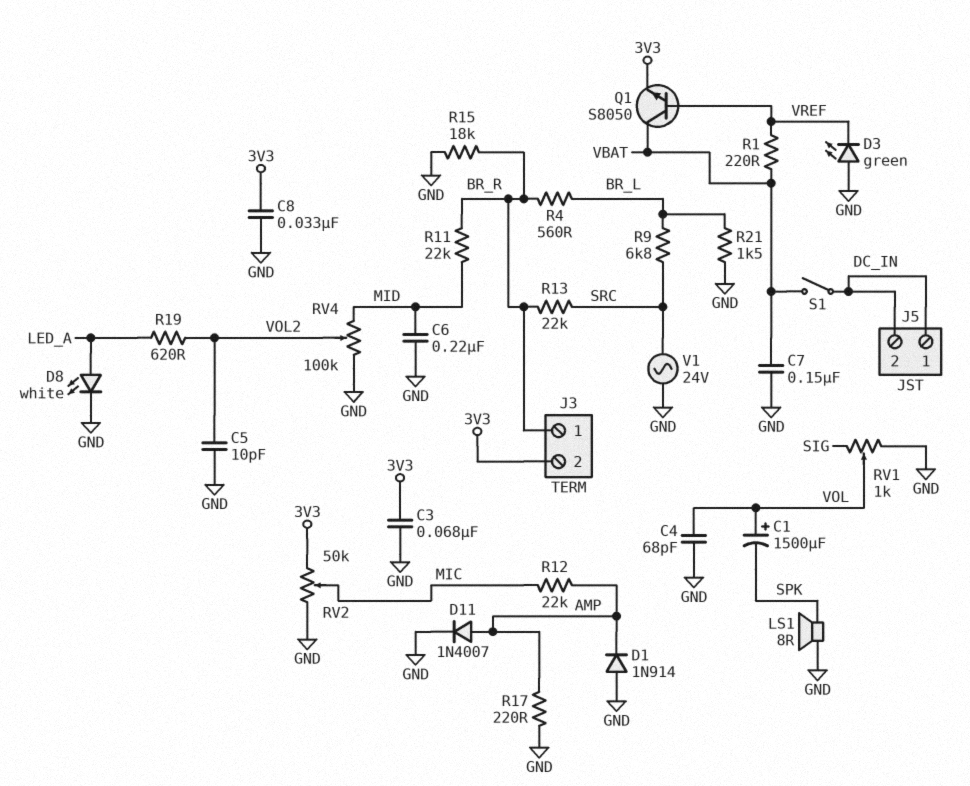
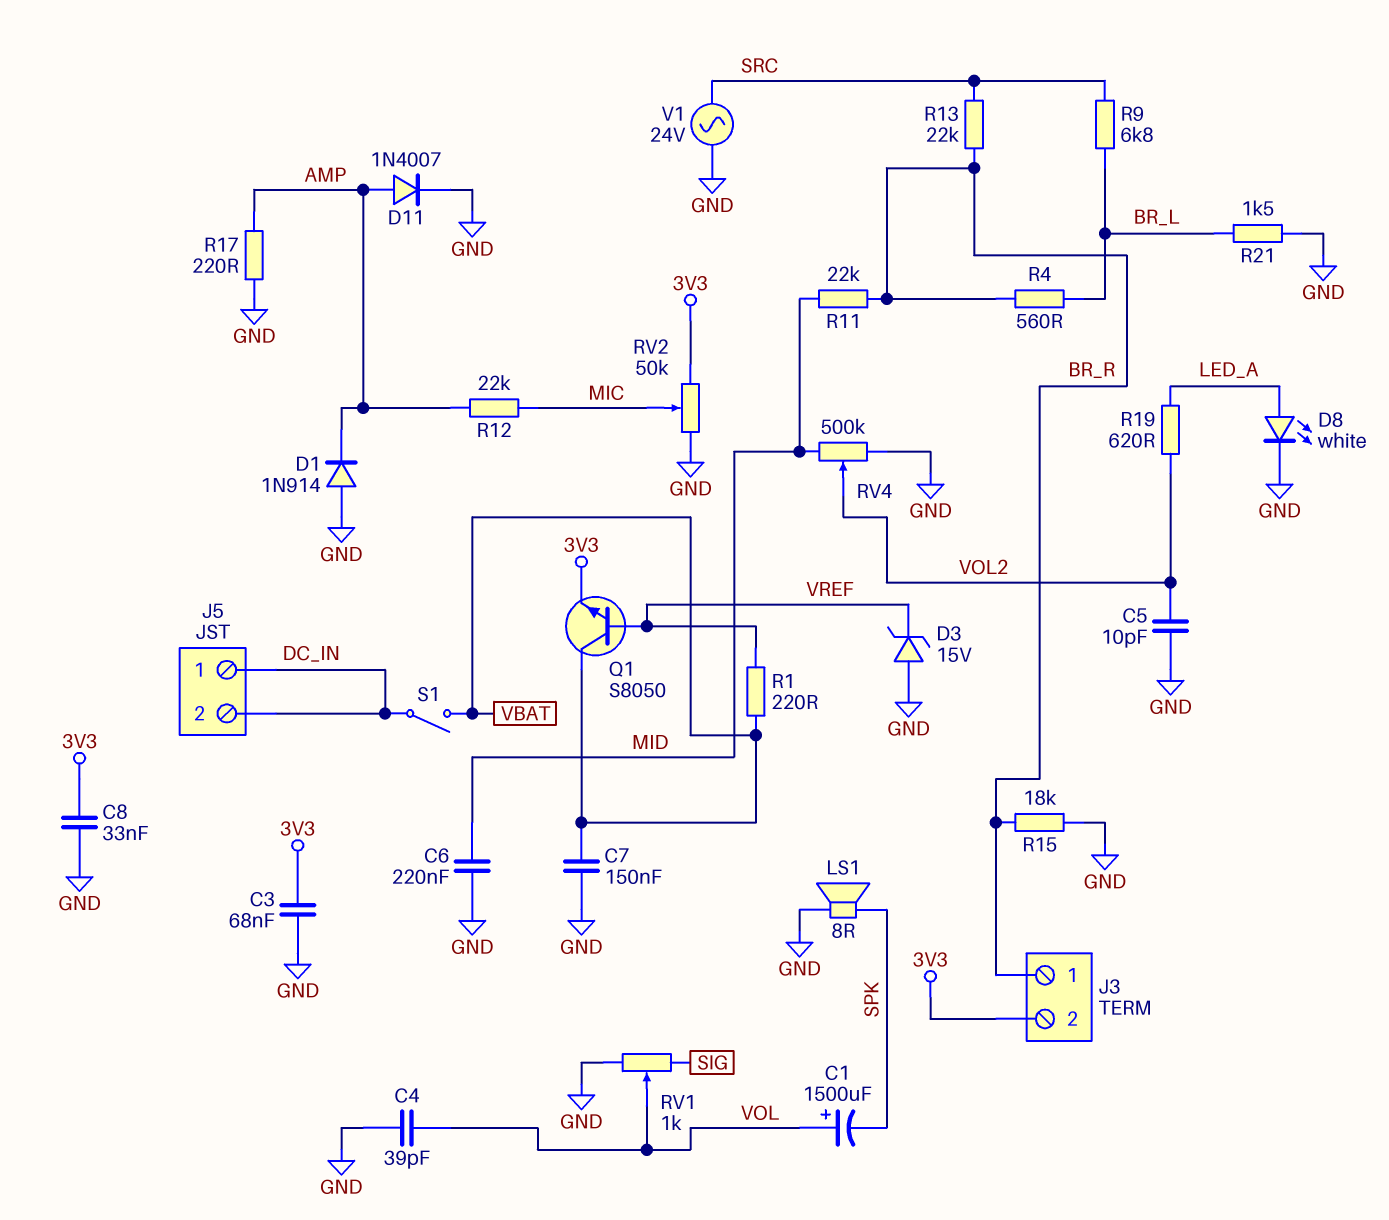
C4: 68pF (GND, VOL) -> 39pF (GND, VOL)
D3: LED green (A GND, K VREF) -> zener 15V (A GND, K VREF)
RV4: 100k (GND, MID, wiper VOL2) -> 500k (GND, MID, wiper VOL2)

